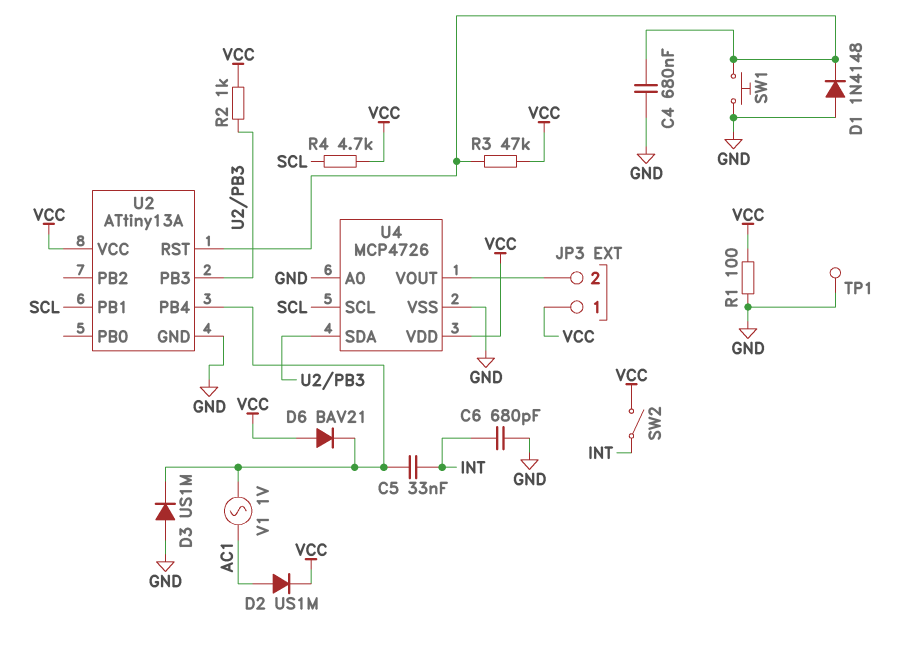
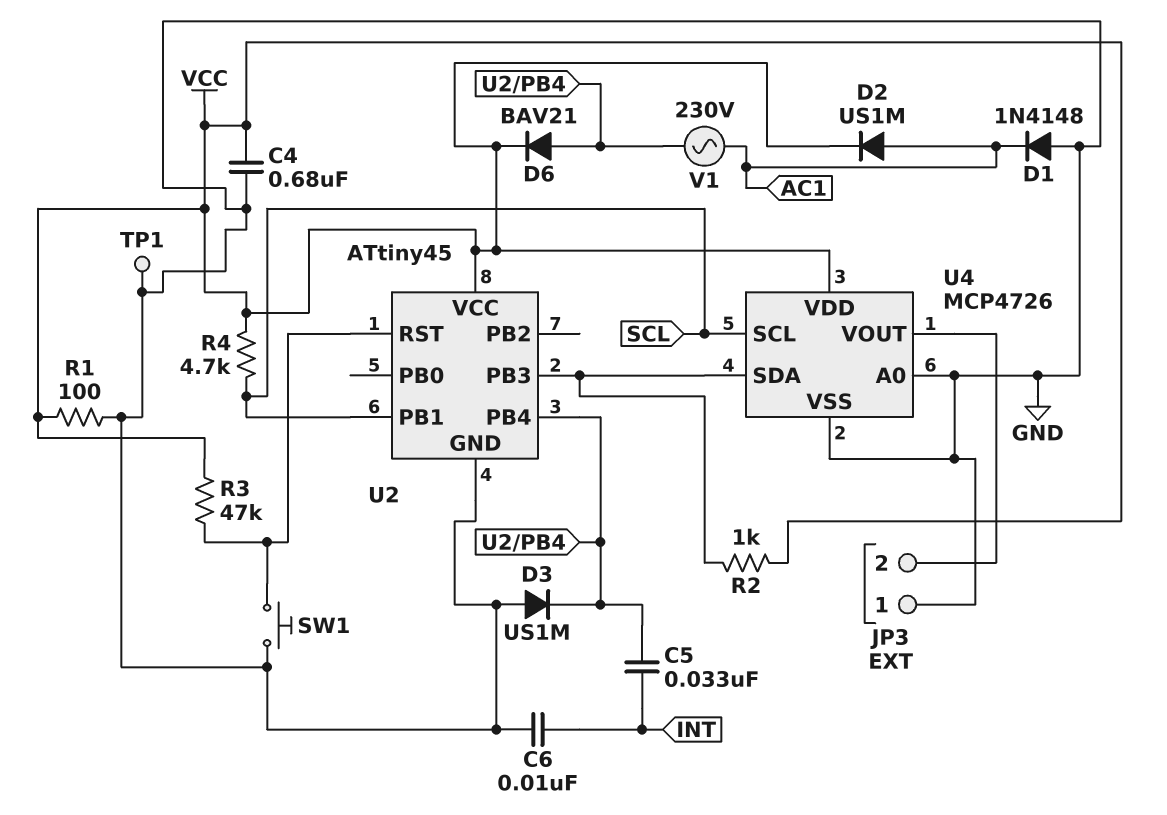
C4: 680nF (GND, U2/RST) -> 680nF (GND, VCC)
C6: 680pF (GND, INT) -> 10nF (GND, INT)
D1: diode 1N4148 (A GND, K U2/RST) -> diode 1N4148 (A GND, K AC1)
D6: diode BAV21 (A VCC, K U2/PB4) -> diode BAV21 (A U2/PB4, K VCC)
JP3 pin 1: VCC -> GND
SW2: switch (INT, VCC) -> none
U2: ATtiny13A -> ATtiny45
V1: AC 1V (AC1, U2/PB4) -> AC 230V (AC1, U2/PB4)

